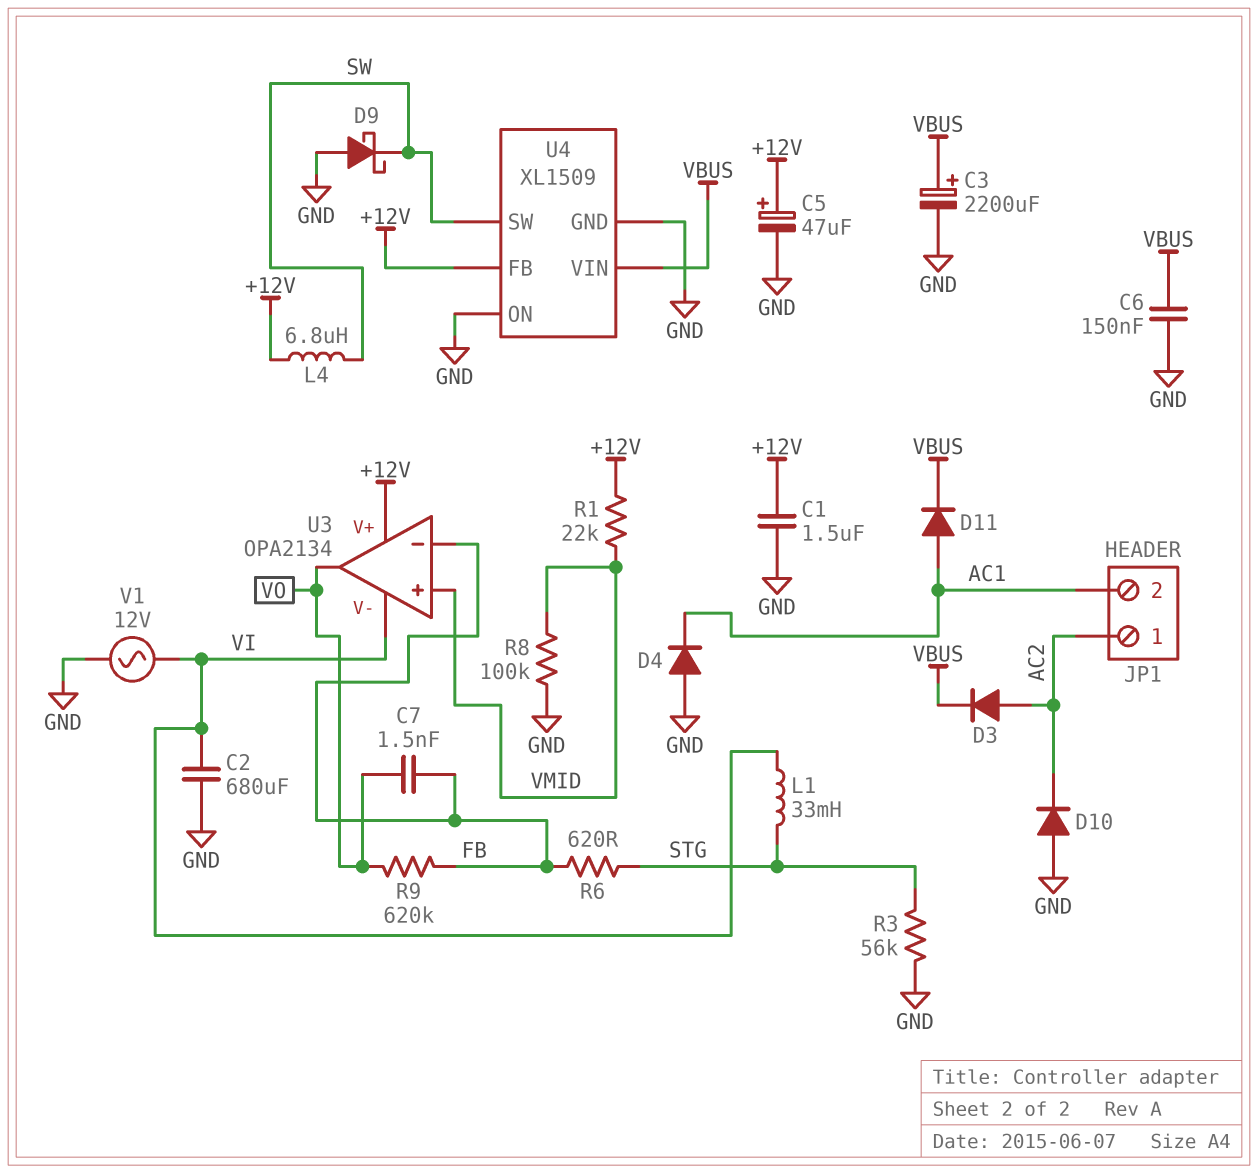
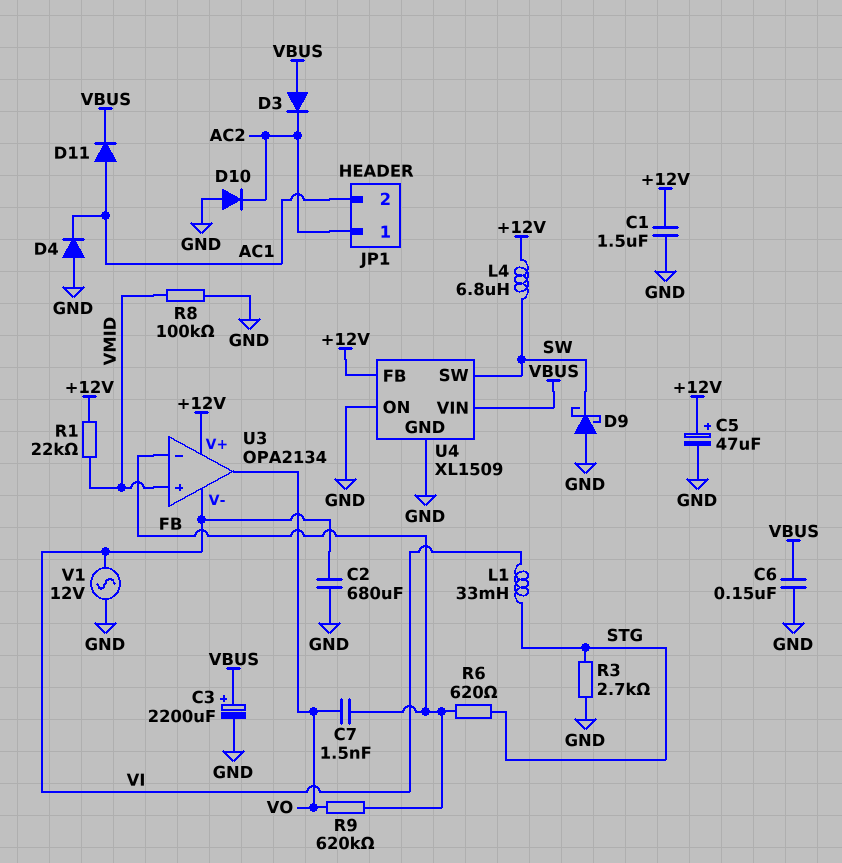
D3: diode (A AC2, K VBUS) -> diode (A VBUS, K AC2)
R3: 56k (GND, STG) -> 2.7k (GND, STG)

